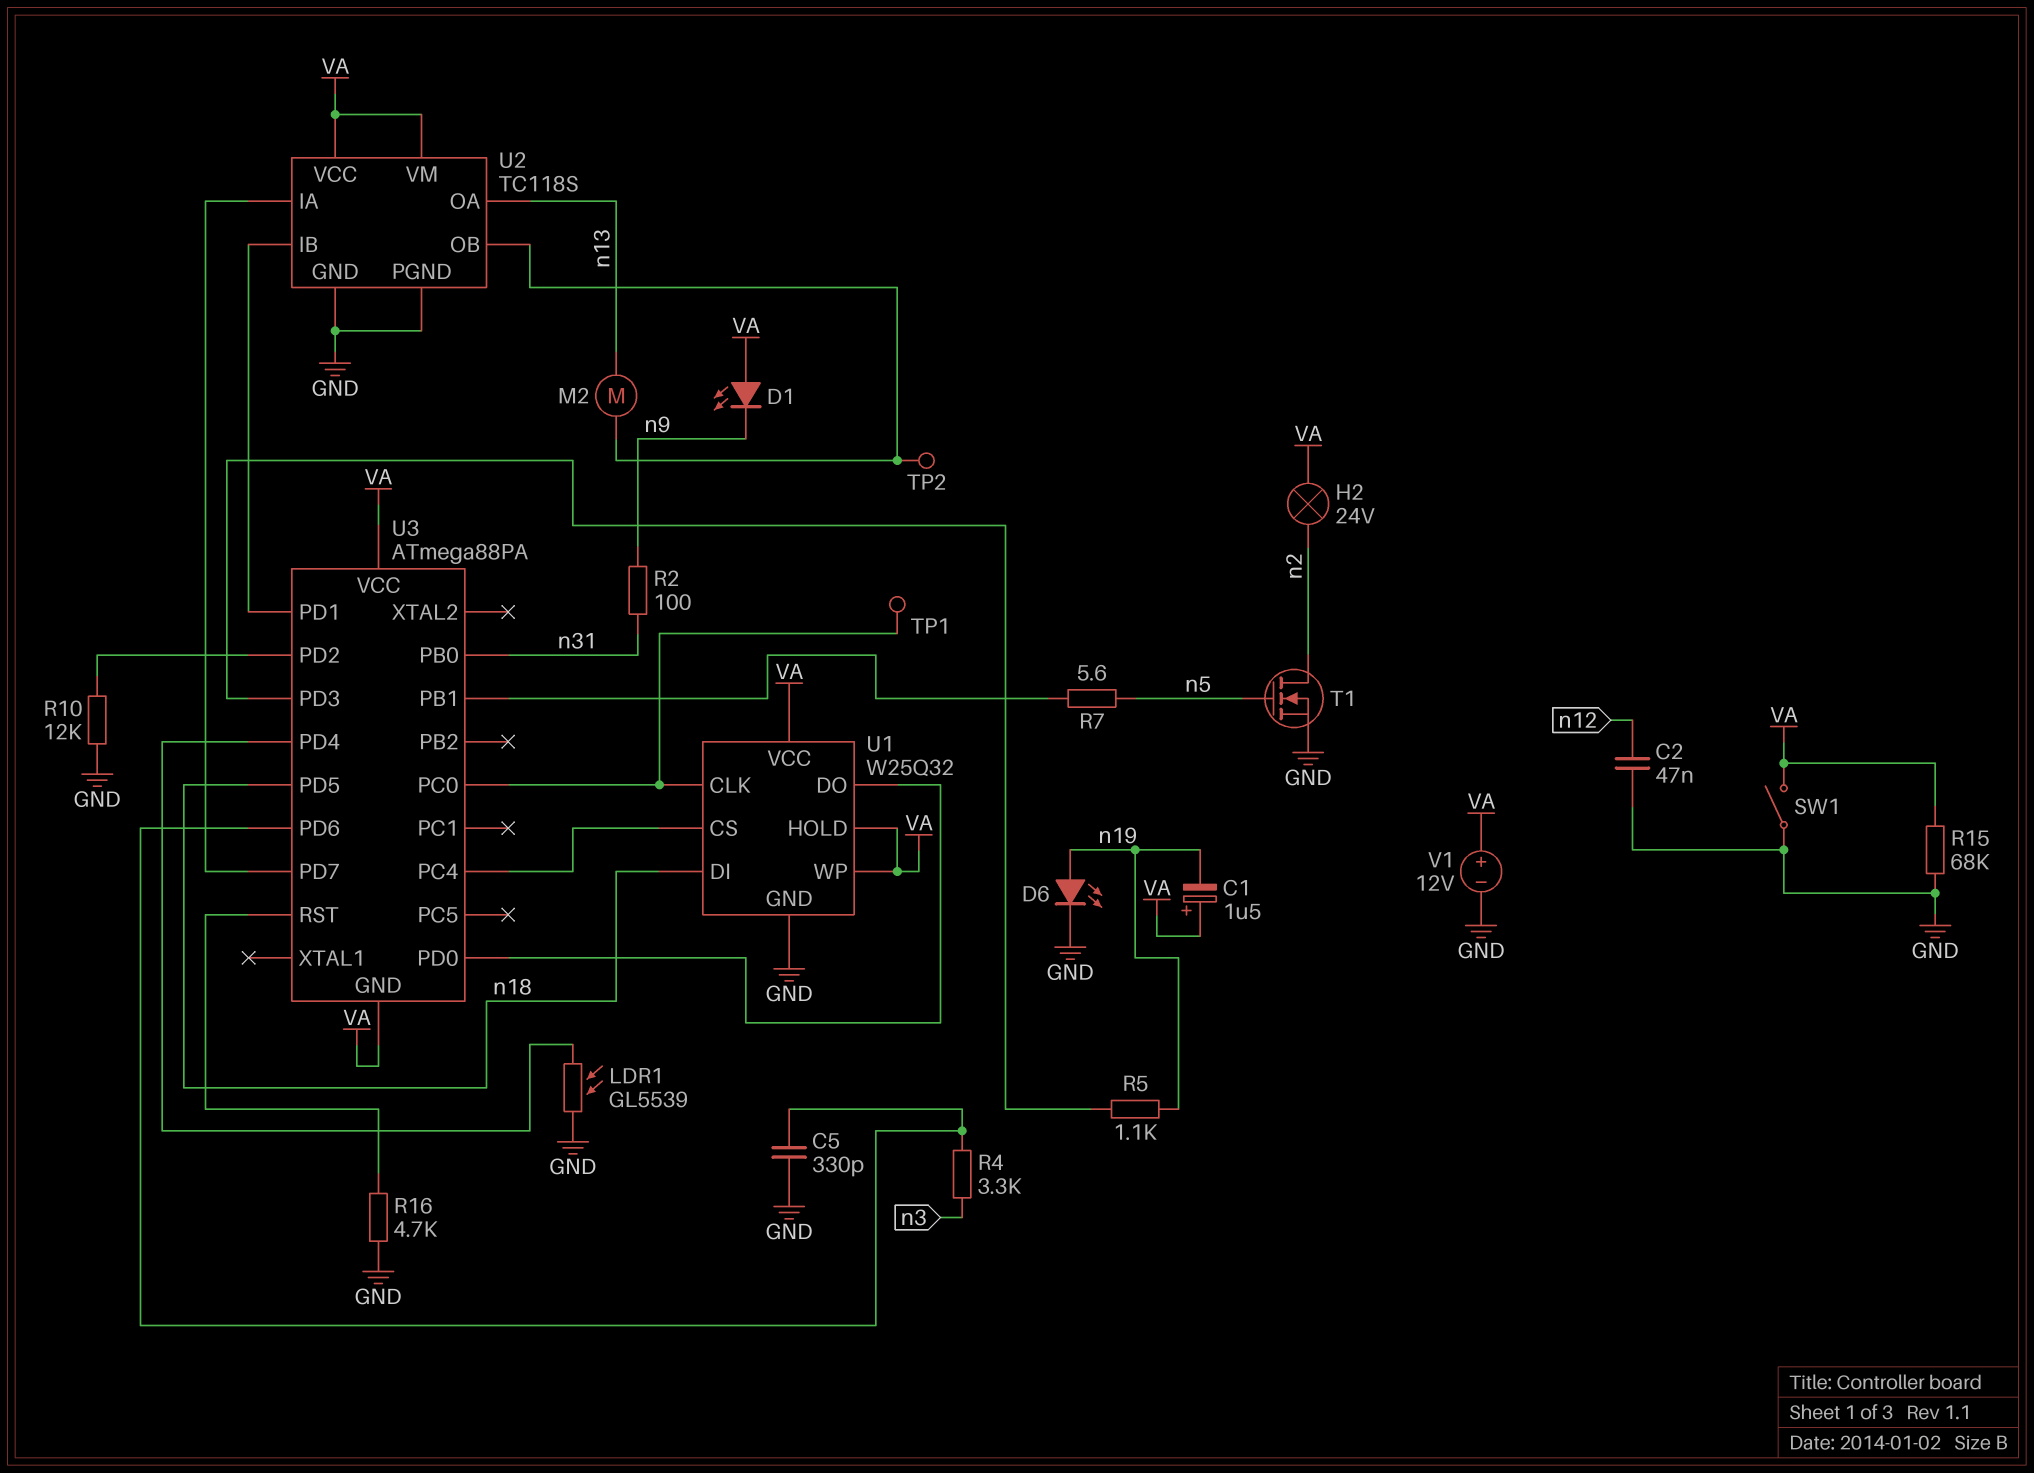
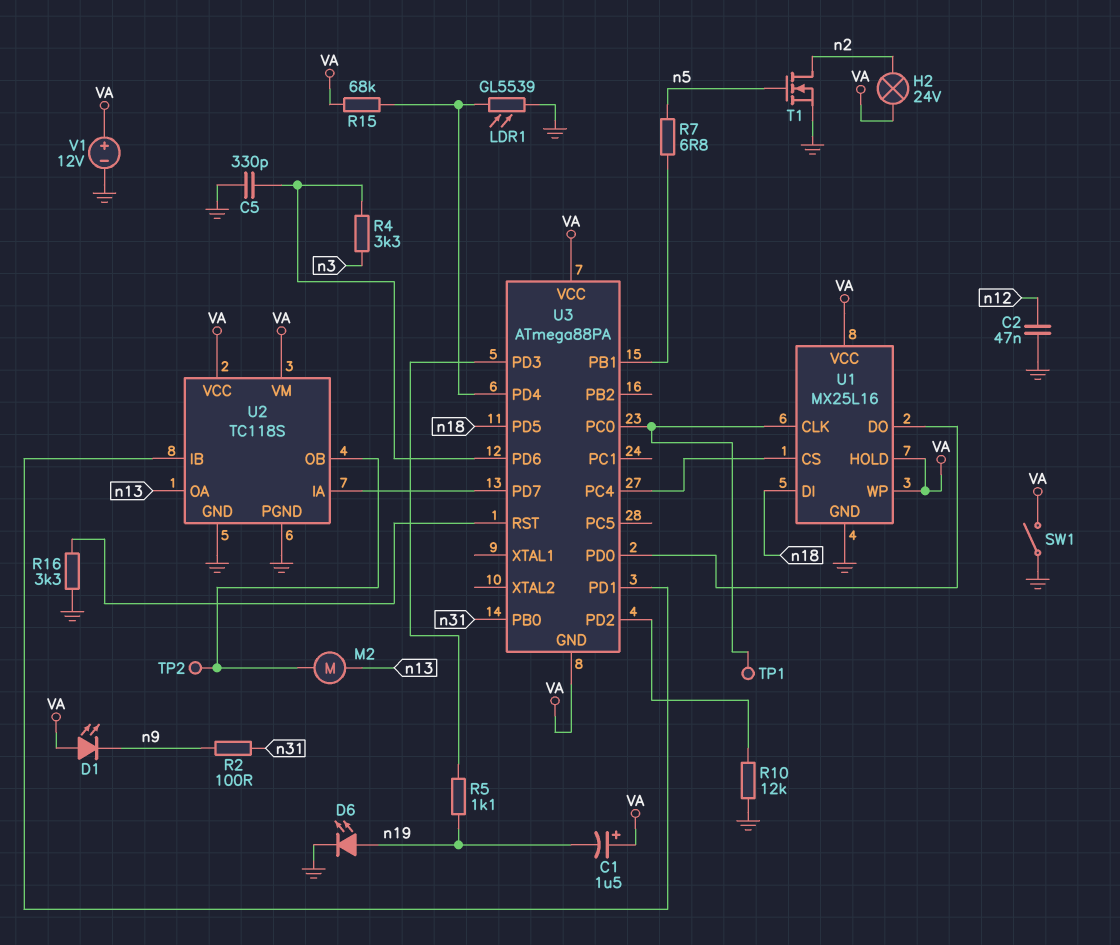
R7: 5.6 (U3/PB1, n5) -> 6.8 (U3/PB1, n5)
R15: 68k (GND, VA) -> 68k (U3/PD4, VA)
R16: 4.7k (GND, U3/RST) -> 3.3k (GND, U3/RST)
U1: W25Q32 -> MX25L16

